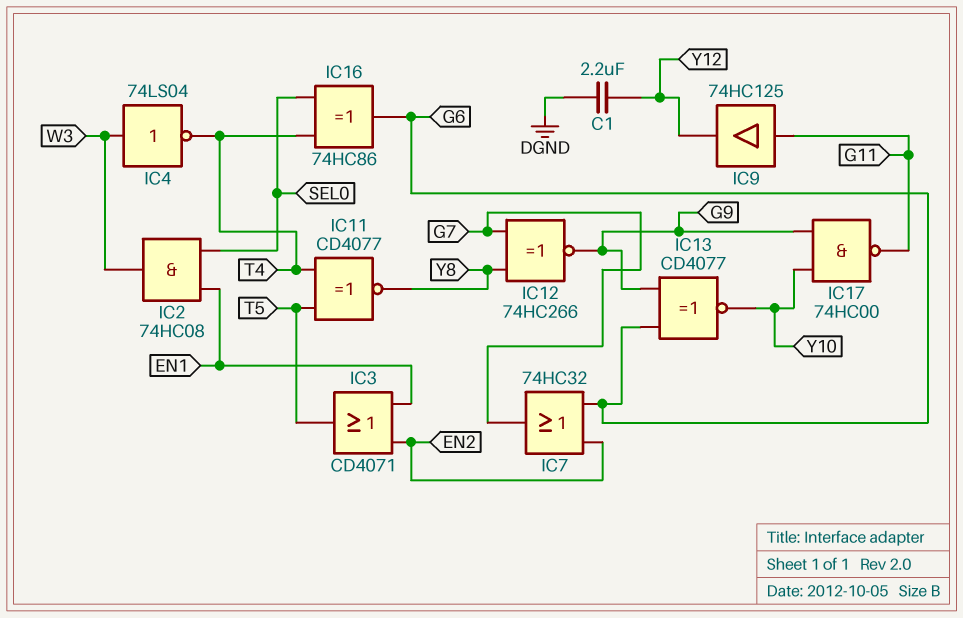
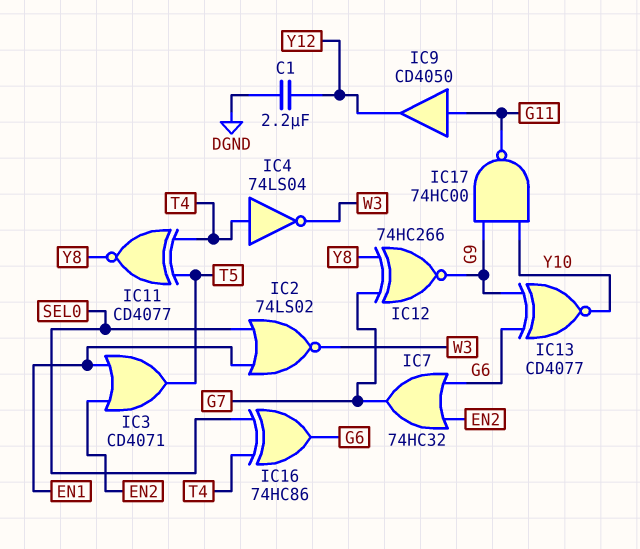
IC2: AND 74HC08 (in EN1, in SEL0, out W3) -> NOR 74LS02 (in EN1, in SEL0, out W3)
IC4: NOT 74LS04 (in W3, out T4) -> NOT 74LS04 (in T4, out W3)
IC9: buffer 74HC125 (in G11, out Y12) -> buffer CD4050 (in G11, out Y12)

